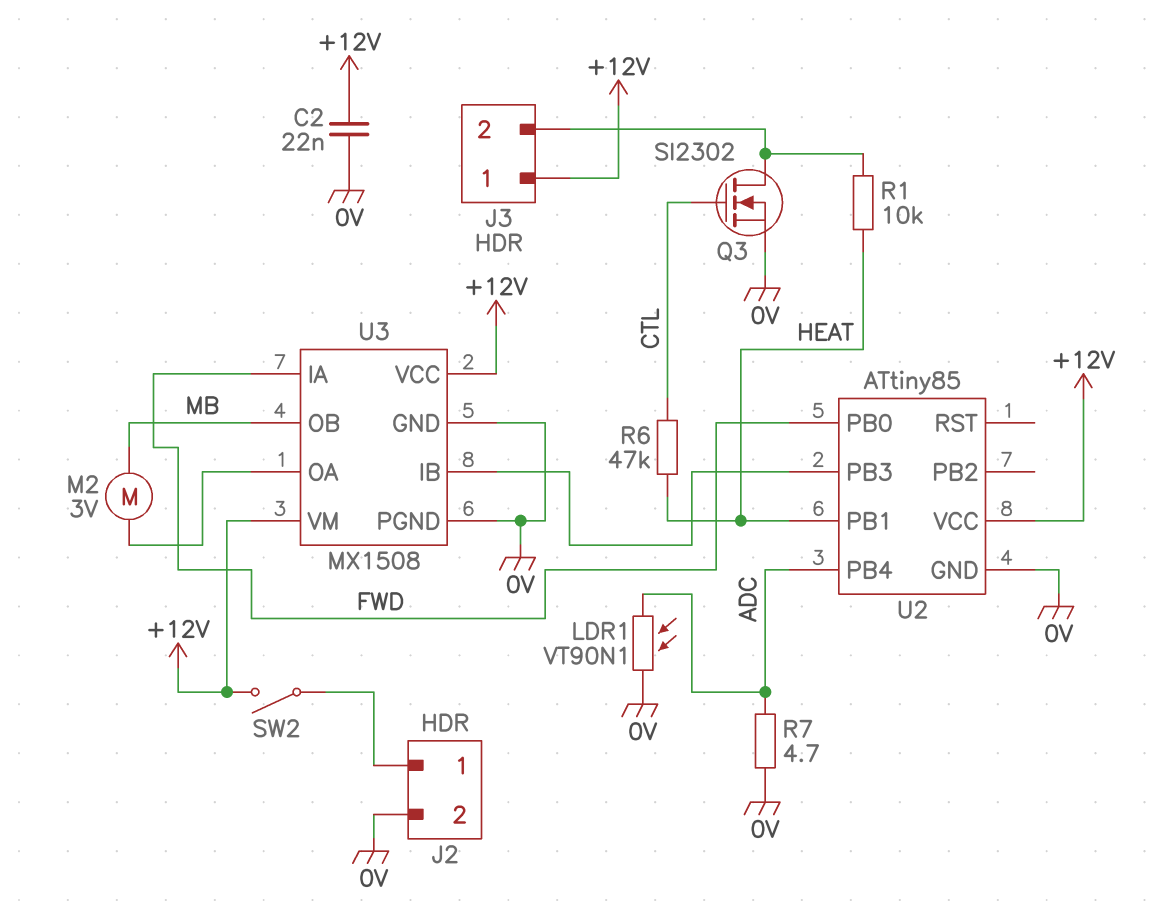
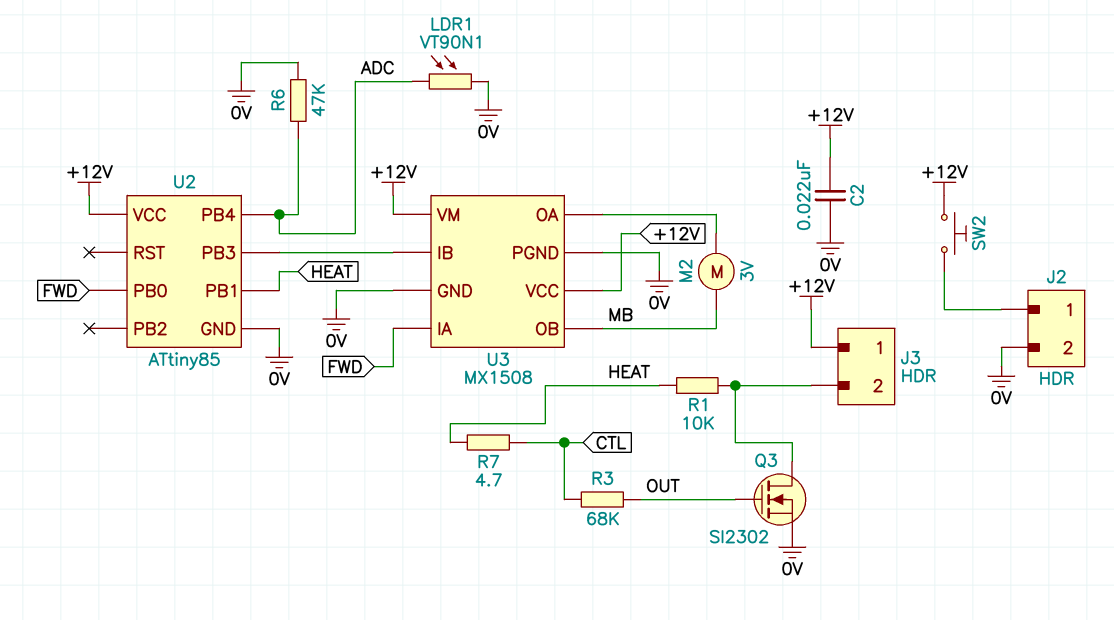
Q3: NMOS SI2302 (G CTL, D J3/2, S 0V) -> NMOS SI2302 (G OUT, D J3/2, S 0V)
R3: none -> 68k (CTL, OUT)
R6: 47k (CTL, HEAT) -> 47k (0V, ADC)
R7: 4.7 (0V, ADC) -> 4.7 (CTL, HEAT)
SW2: switch (+12V, J2/1) -> button (+12V, J2/1)

